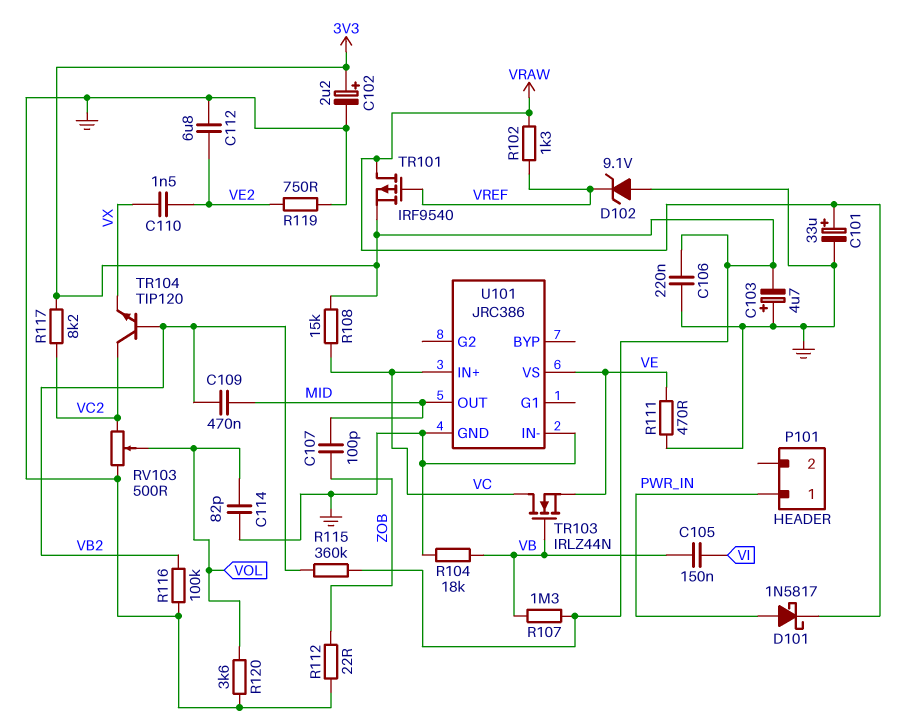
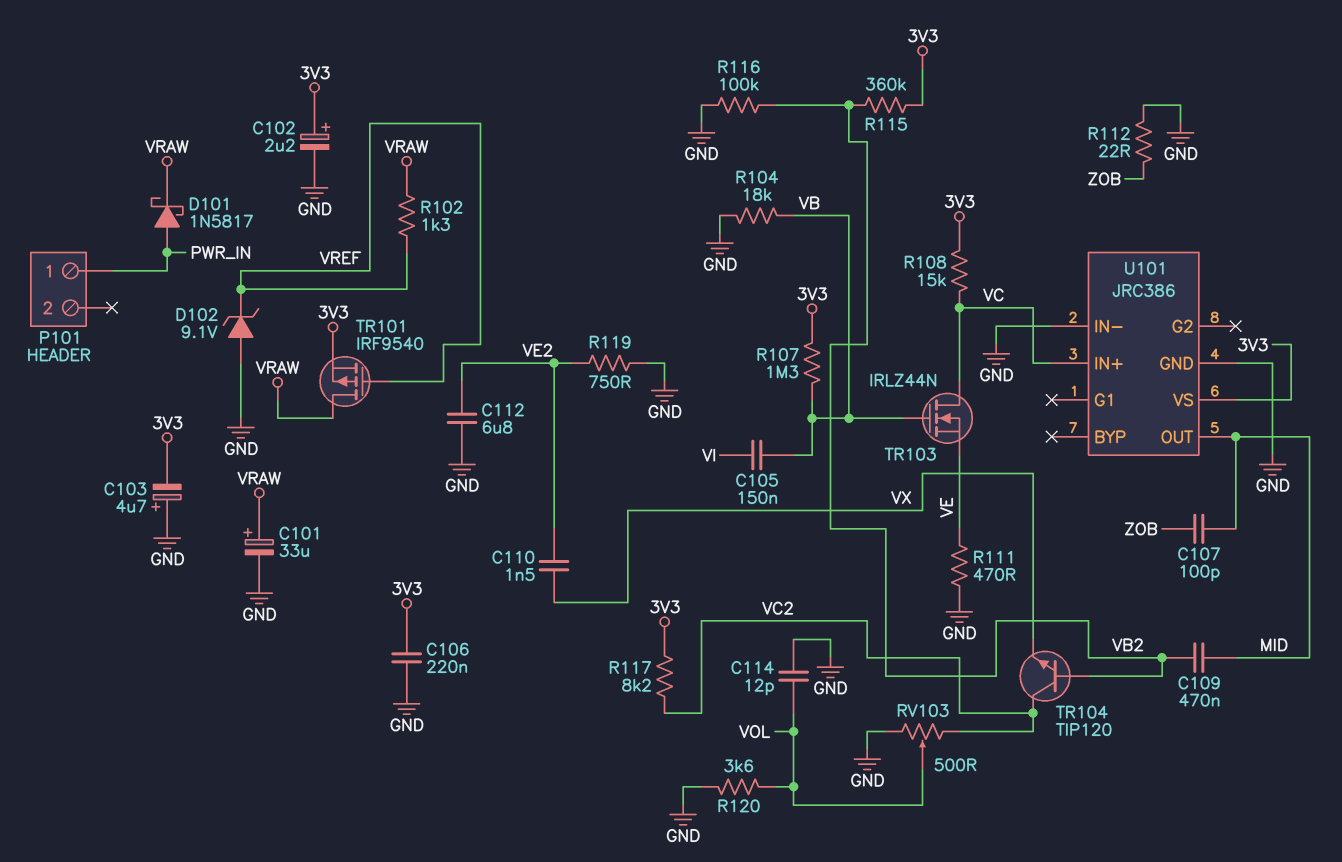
C114: 82pF (GND, VOL) -> 12pF (GND, VOL)
U101 pin VS: VE -> 3V3

